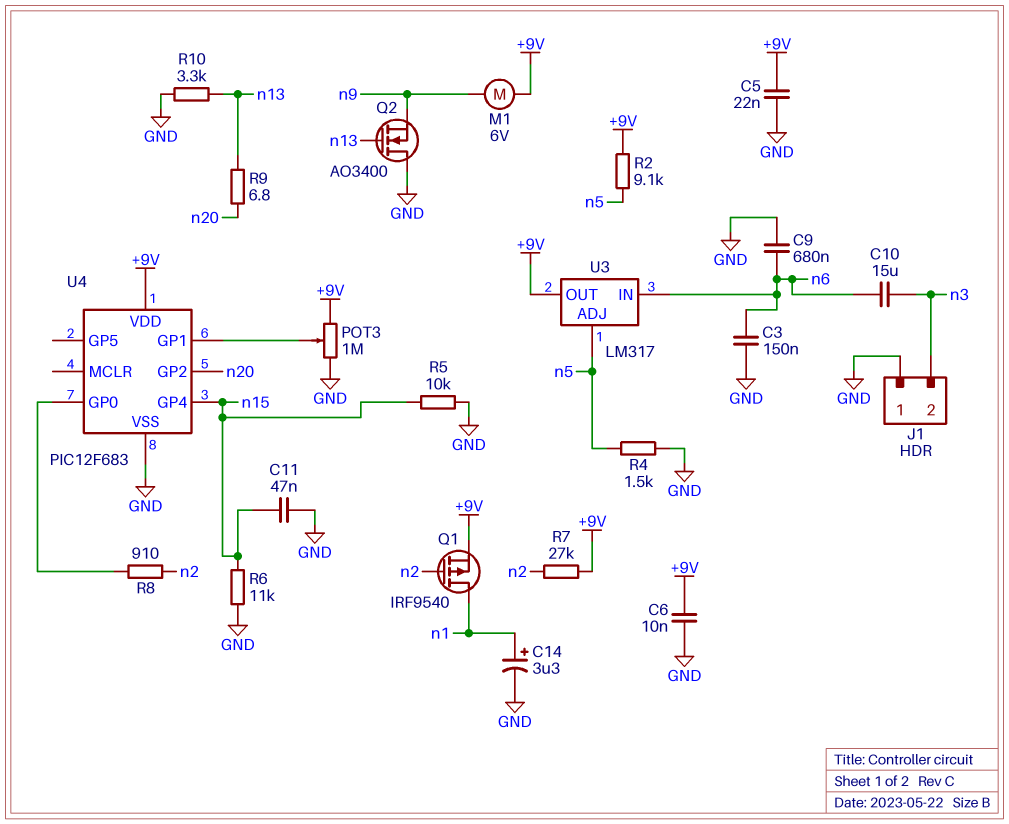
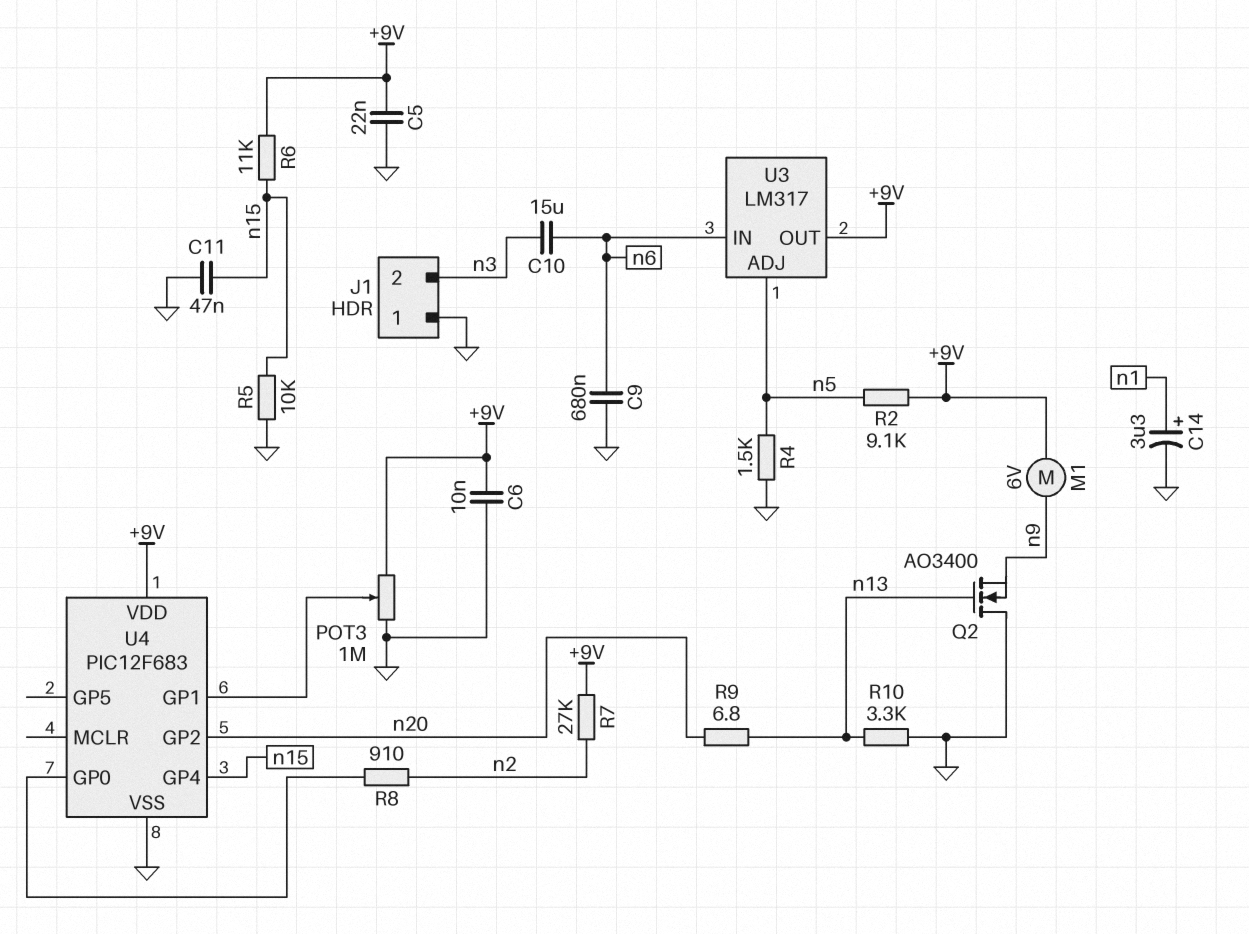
C3: 150nF (GND, n6) -> none
Q1: PMOS IRF9540 (G n2, D n1, S +9V) -> none
R6: 11k (GND, n15) -> 11k (+9V, n15)

